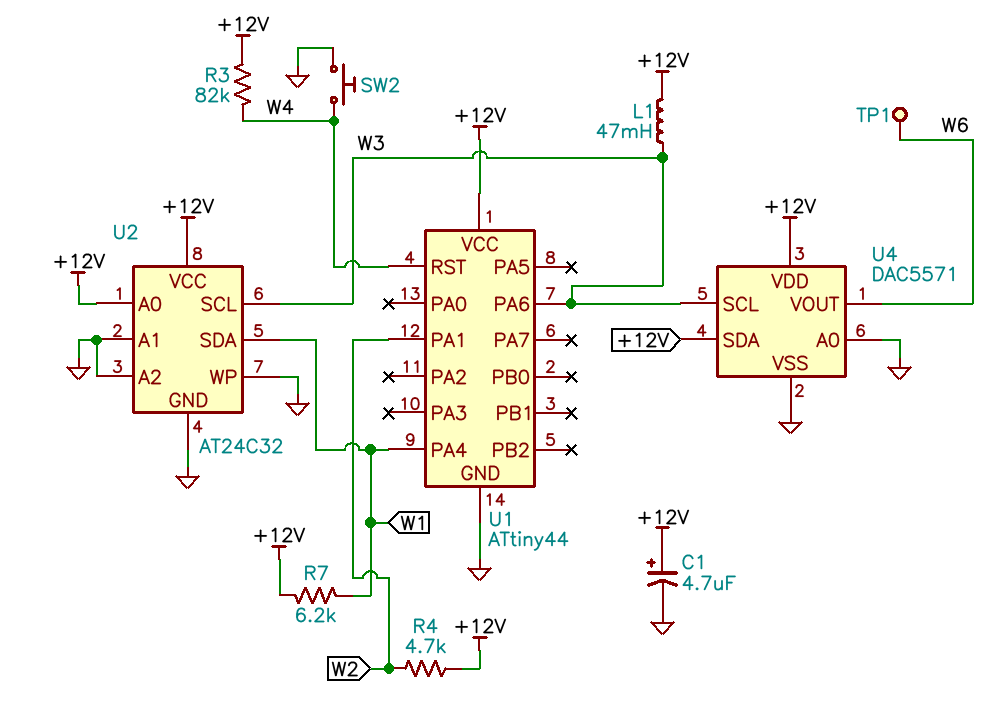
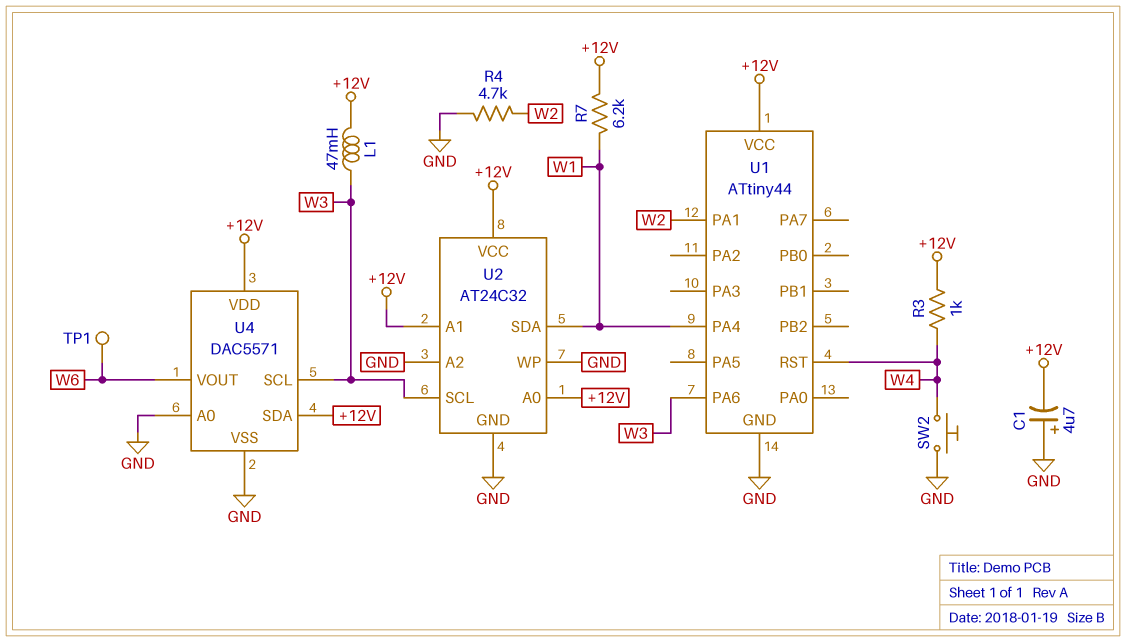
C1: 4.7uF (plus +12V, minus GND) -> 4.7uF (plus GND, minus +12V)
R3: 82k (+12V, W4) -> 1k (+12V, W4)
R4: 4.7k (+12V, W2) -> 4.7k (GND, W2)
U2 pin A1: GND -> +12V

